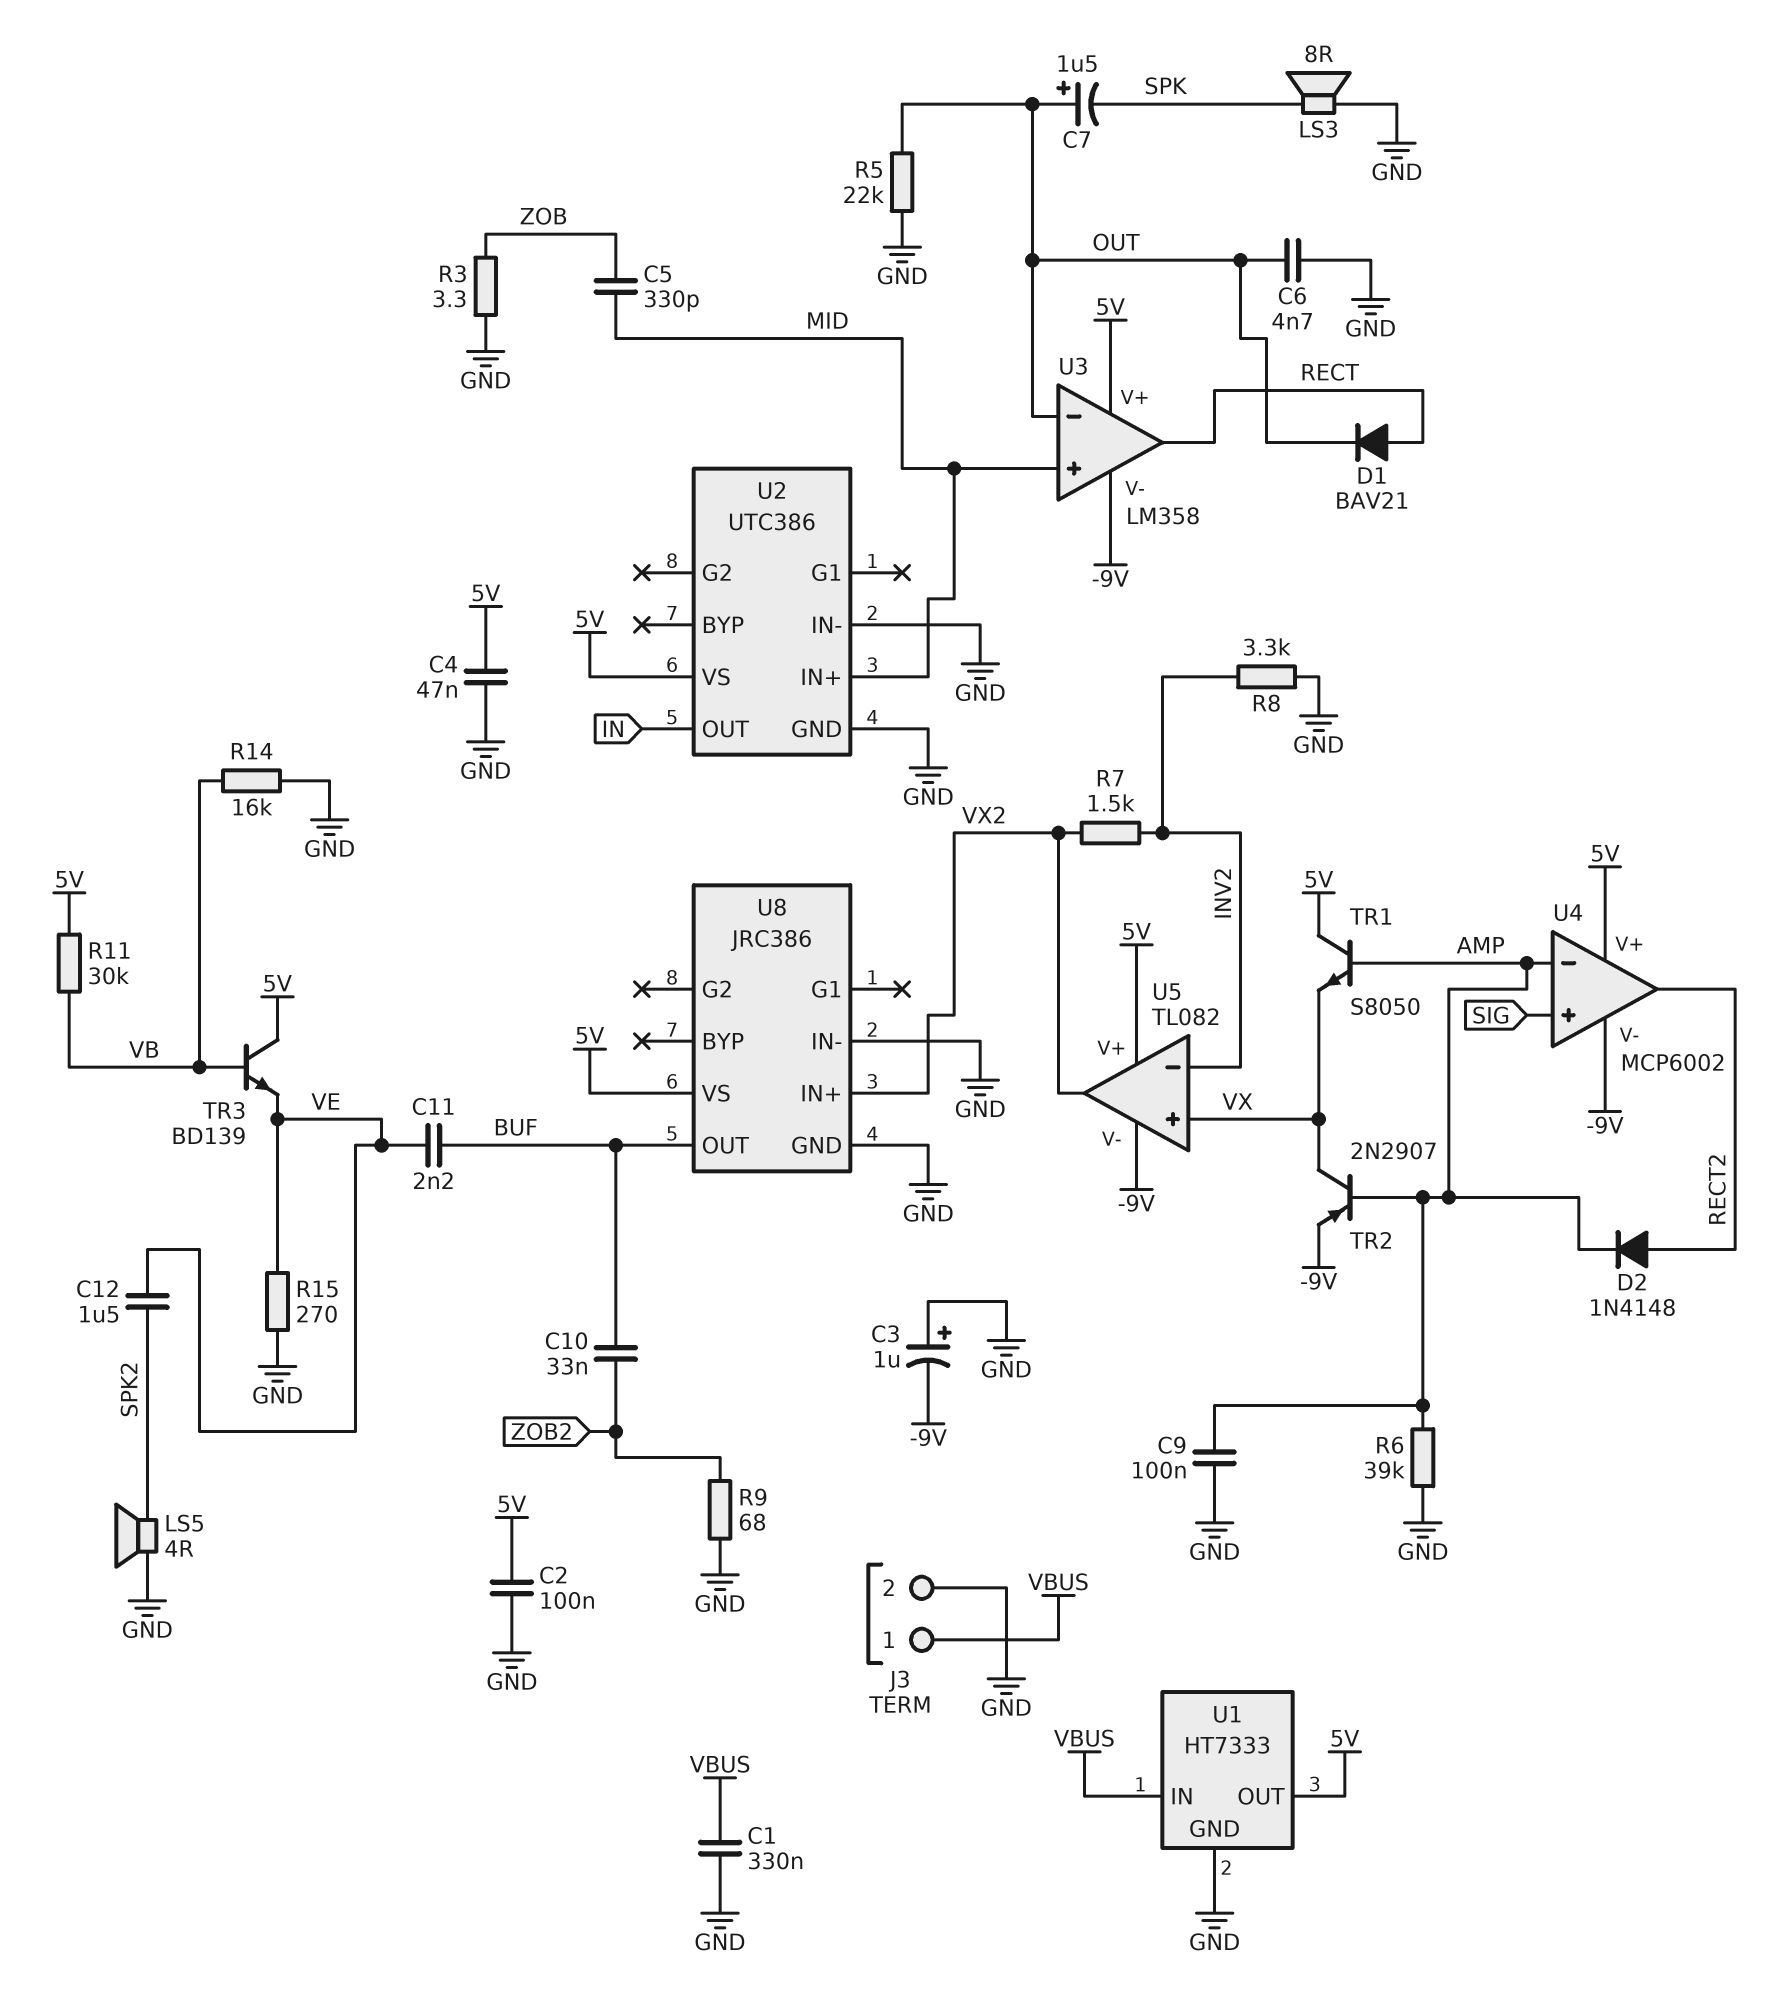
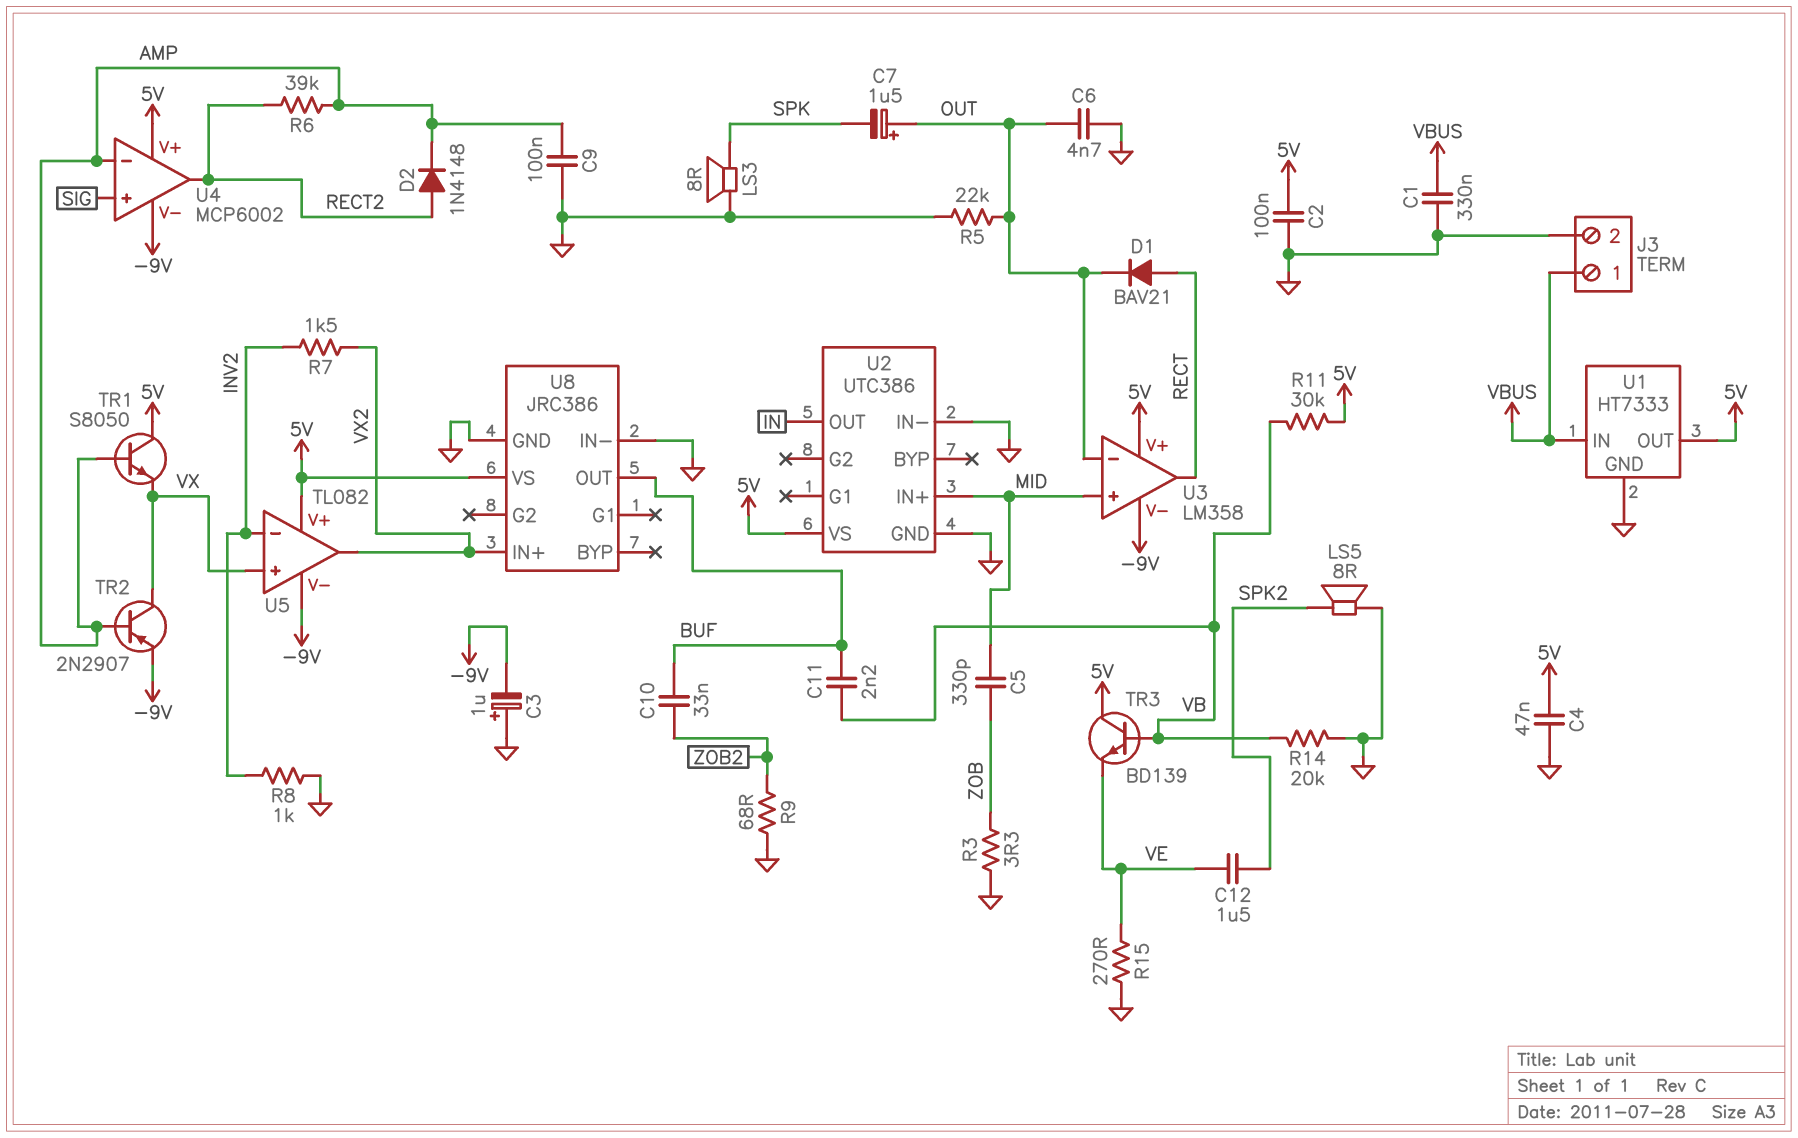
C11: 2.2nF (BUF, VE) -> 2.2nF (BUF, VB)
LS5: speaker 4R (GND, SPK2) -> speaker 8R (GND, SPK2)
R6: 39k (AMP, GND) -> 39k (AMP, RECT2)
R8: 3.3k (GND, INV2) -> 1k (GND, INV2)
R14: 16k (GND, VB) -> 20k (GND, VB)

